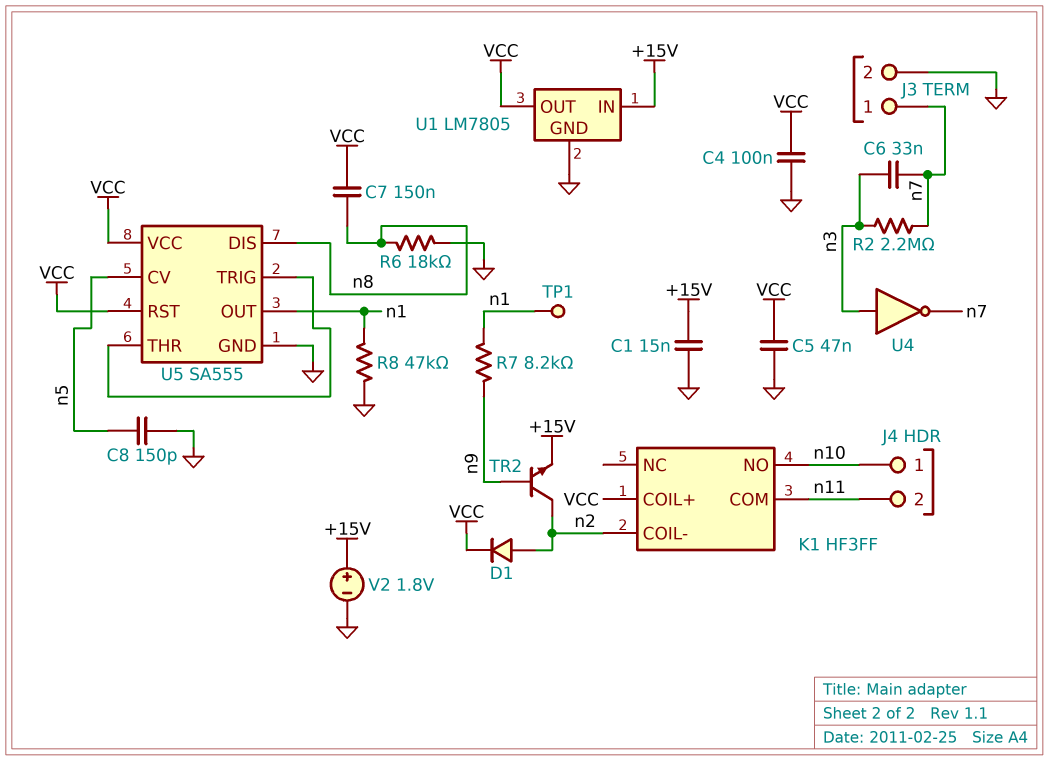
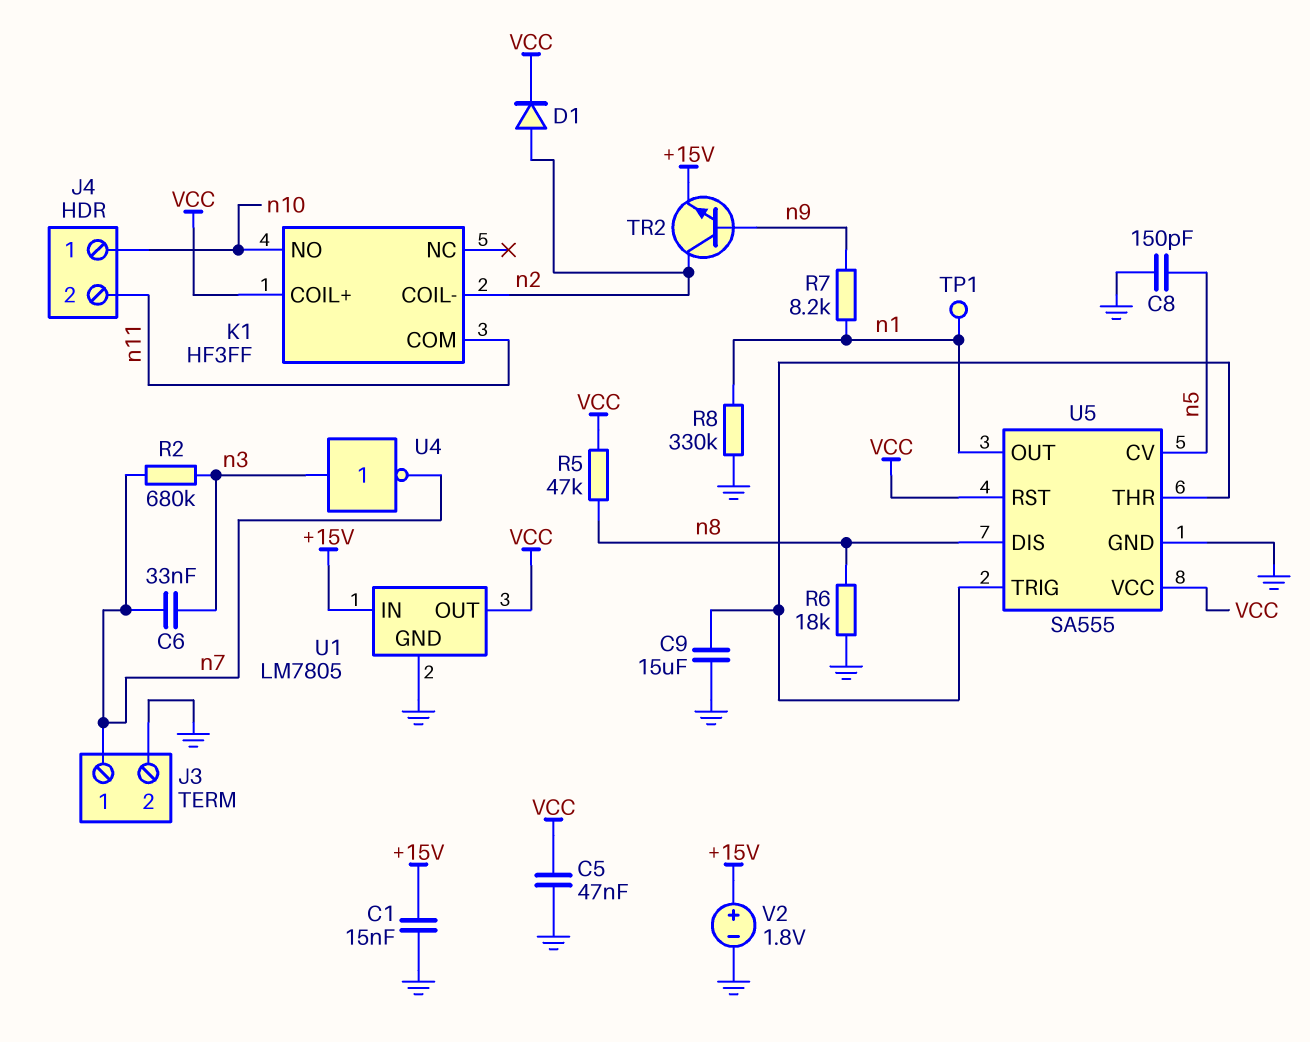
C4: 100nF (GND, VCC) -> none
C7: 150nF (VCC, n8) -> none
C9: none -> 15uF (GND, U5/THR)
R2: 2.2M (n3, n7) -> 680k (n3, n7)
R5: none -> 47k (VCC, n8)
R8: 47k (GND, n1) -> 330k (GND, n1)

